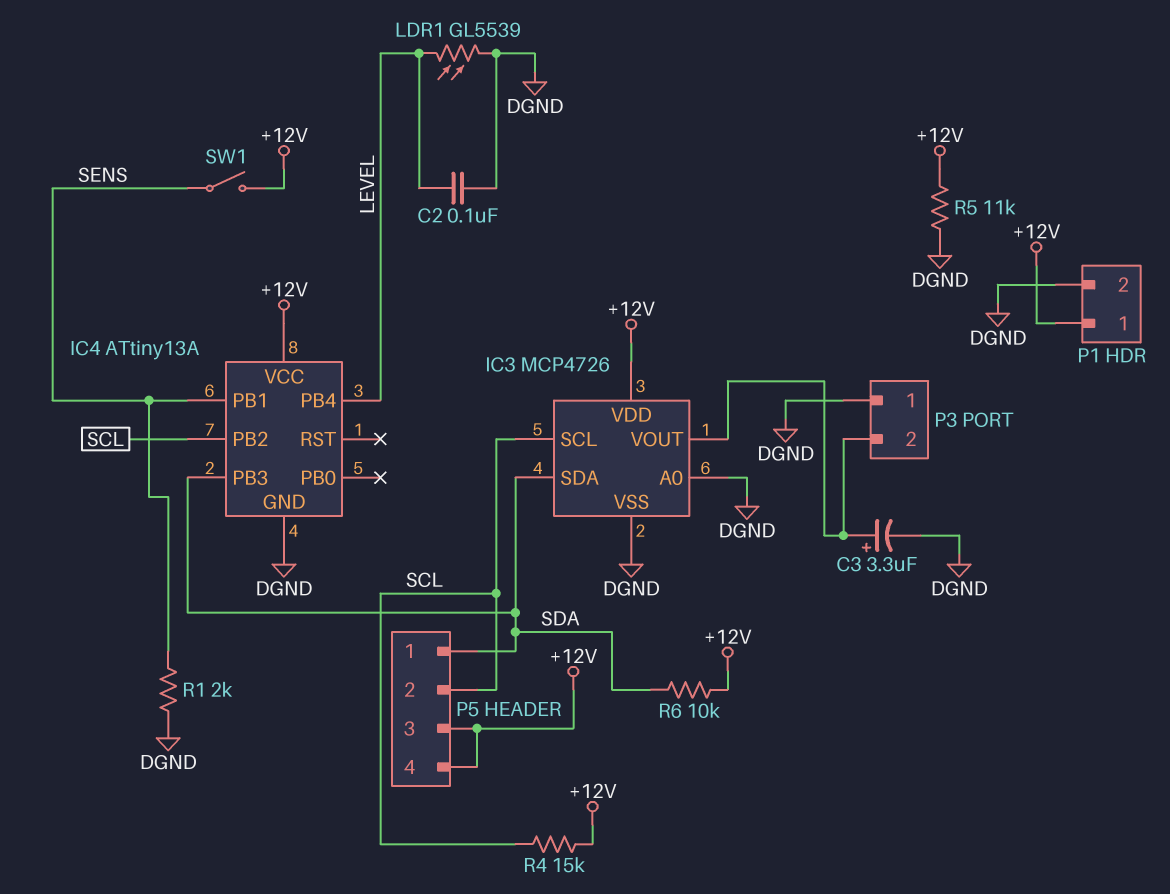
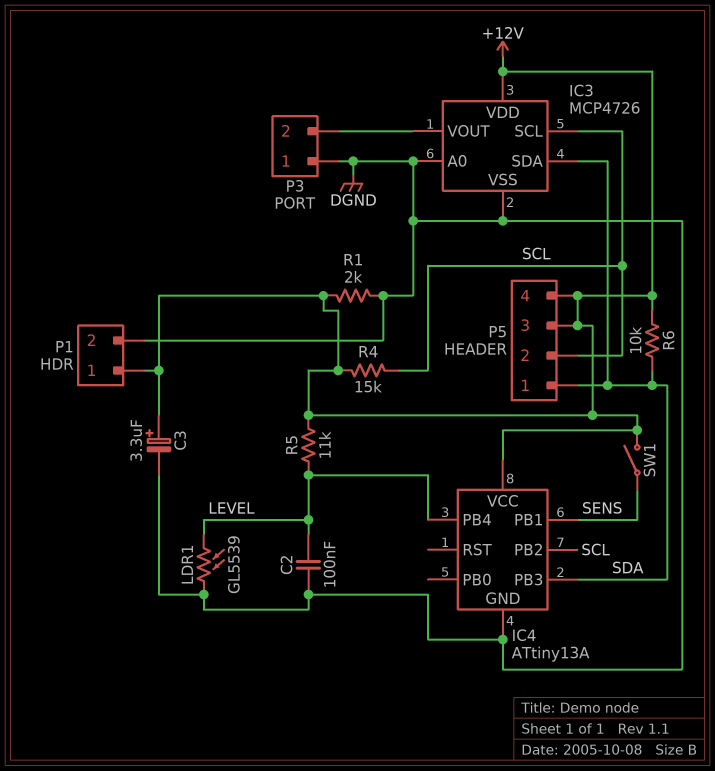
C3: 3.3uF (plus IC3/VOUT, minus DGND) -> 3.3uF (plus +12V, minus DGND)
R1: 2k (DGND, SENS) -> 2k (+12V, DGND)
R5: 11k (+12V, DGND) -> 11k (+12V, LEVEL)

